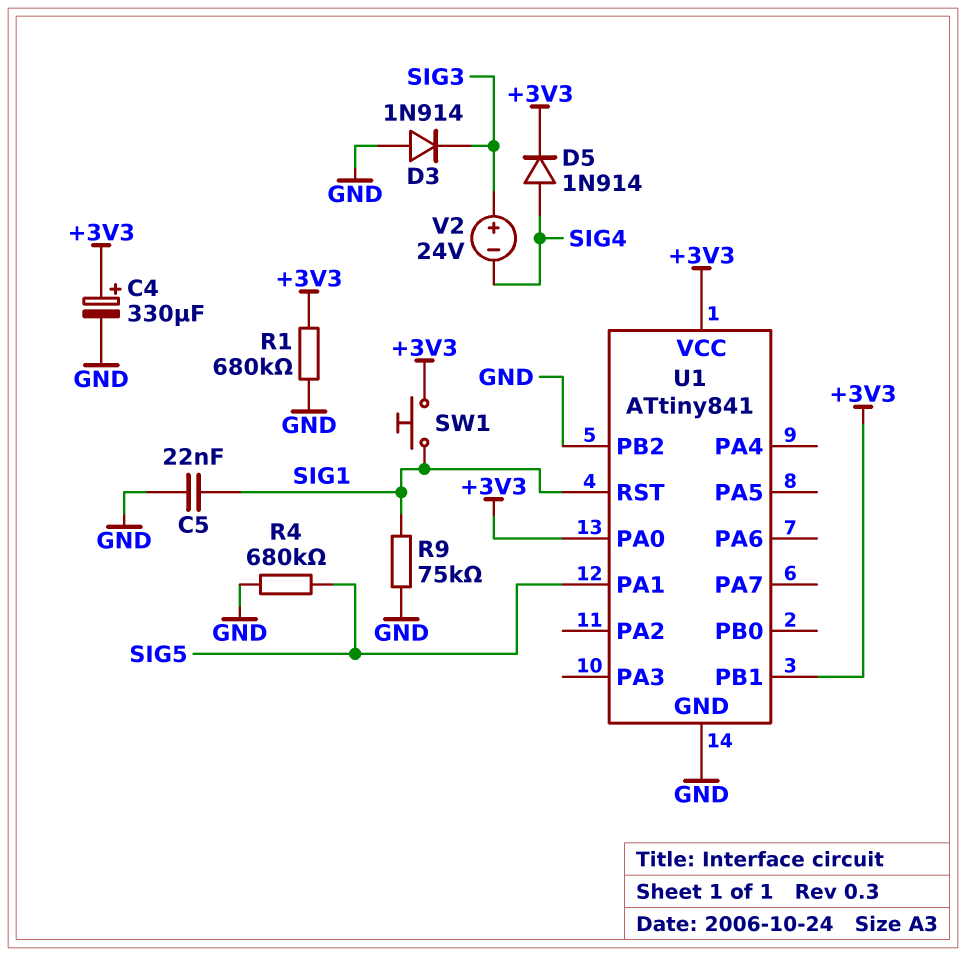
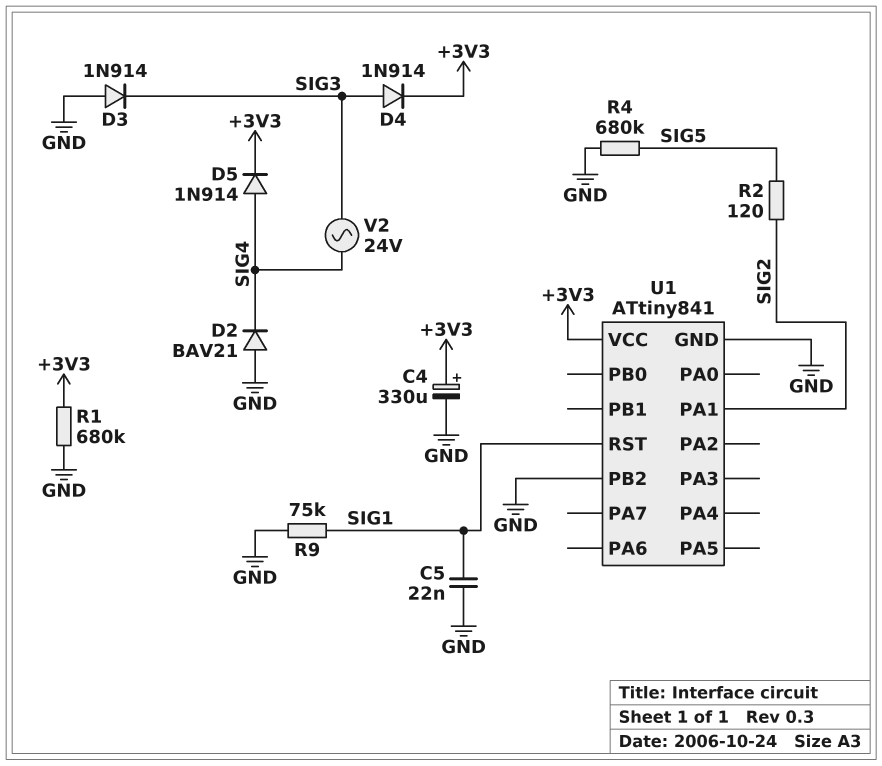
D2: none -> diode BAV21 (A GND, K SIG4)
D4: none -> diode 1N914 (A SIG3, K +3V3)
R2: none -> 120 (SIG2, SIG5)
SW1: button (+3V3, SIG1) -> none
U1 pin PA0: +3V3 -> none
U1 pin PA1: SIG5 -> SIG2
U1 pin PB1: +3V3 -> none
V2: 24V (plus SIG3, minus SIG4) -> AC 24V (SIG3, SIG4)

